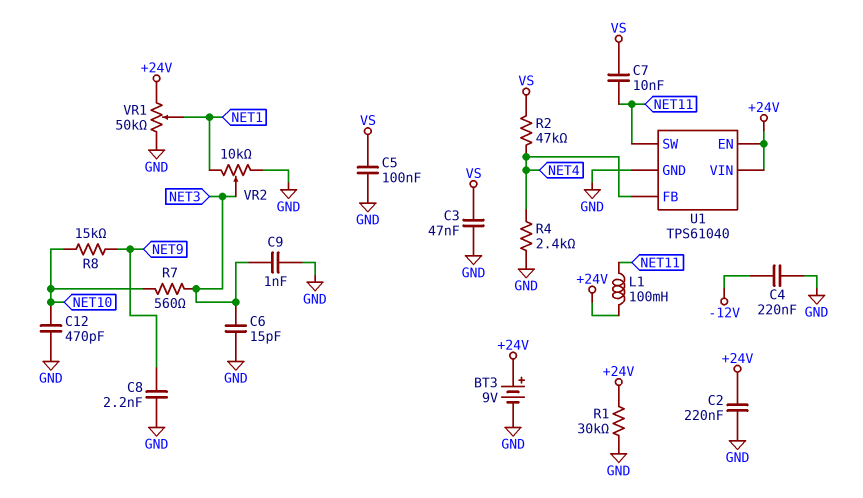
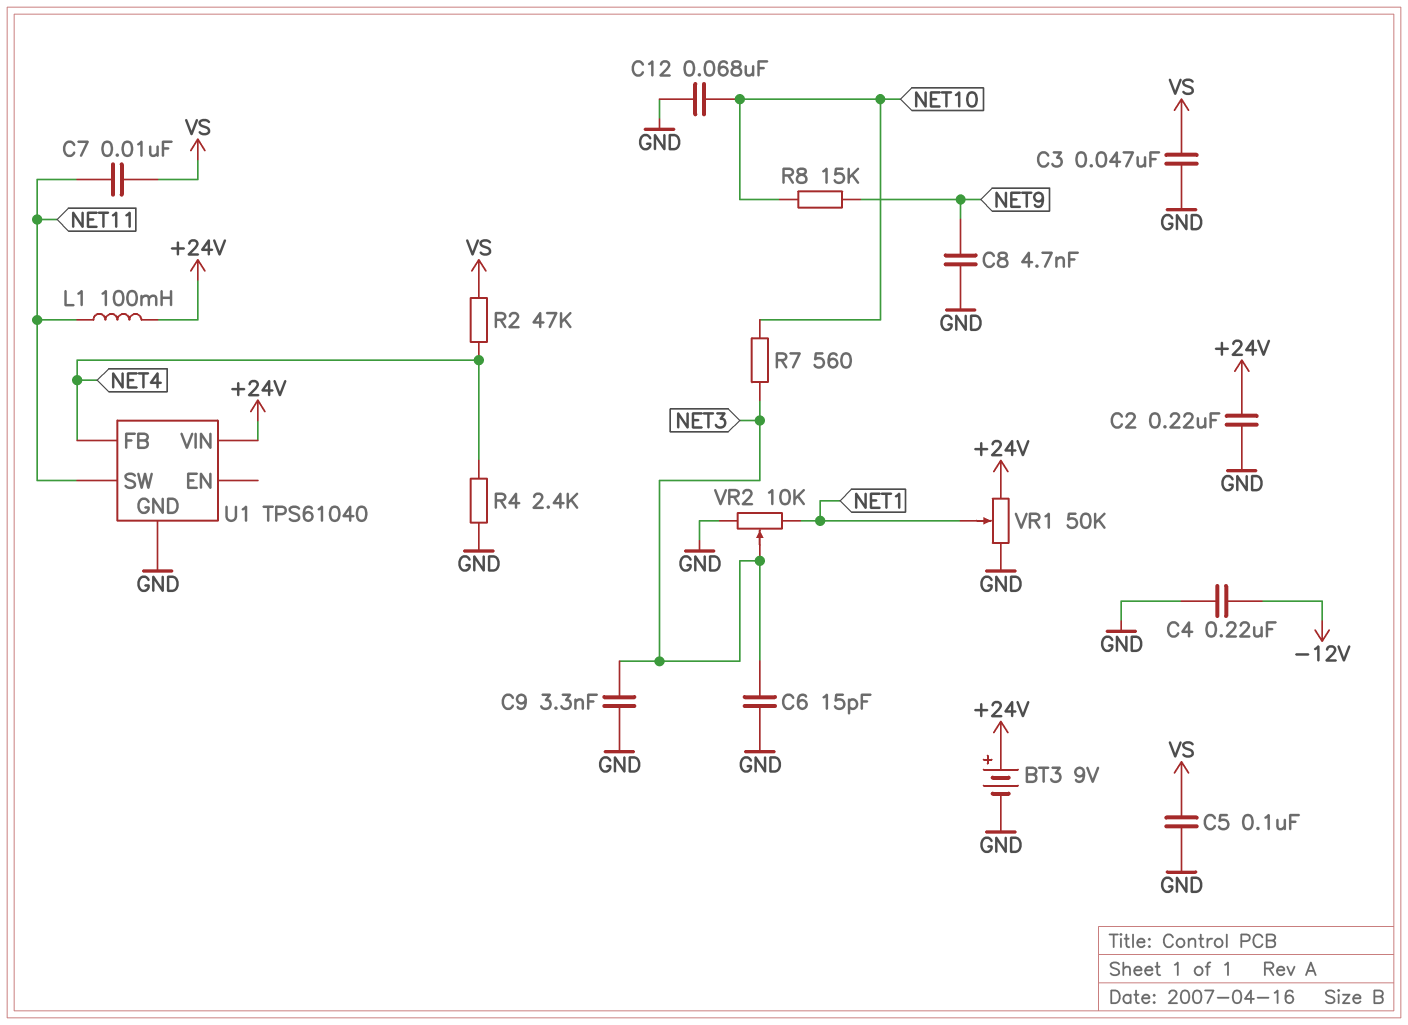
C8: 2.2nF (GND, NET9) -> 4.7nF (GND, NET9)
C9: 1nF (GND, NET3) -> 3.3nF (GND, NET3)
C12: 470pF (GND, NET10) -> 68nF (GND, NET10)
R1: 30k (+24V, GND) -> none
U1 pin EN: +24V -> none

